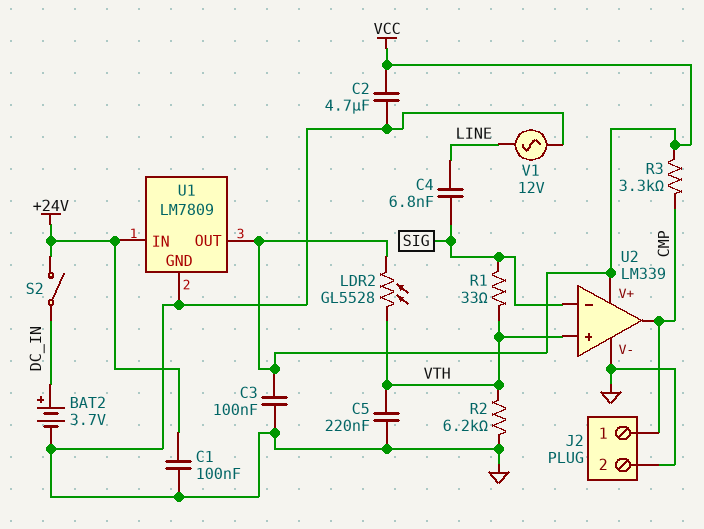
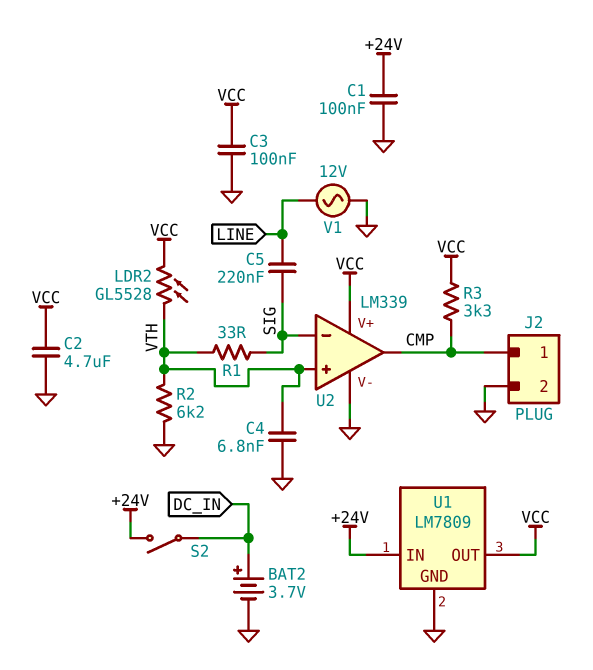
C4: 6.8nF (LINE, SIG) -> 6.8nF (GND, VTH)
C5: 220nF (GND, VTH) -> 220nF (LINE, SIG)

